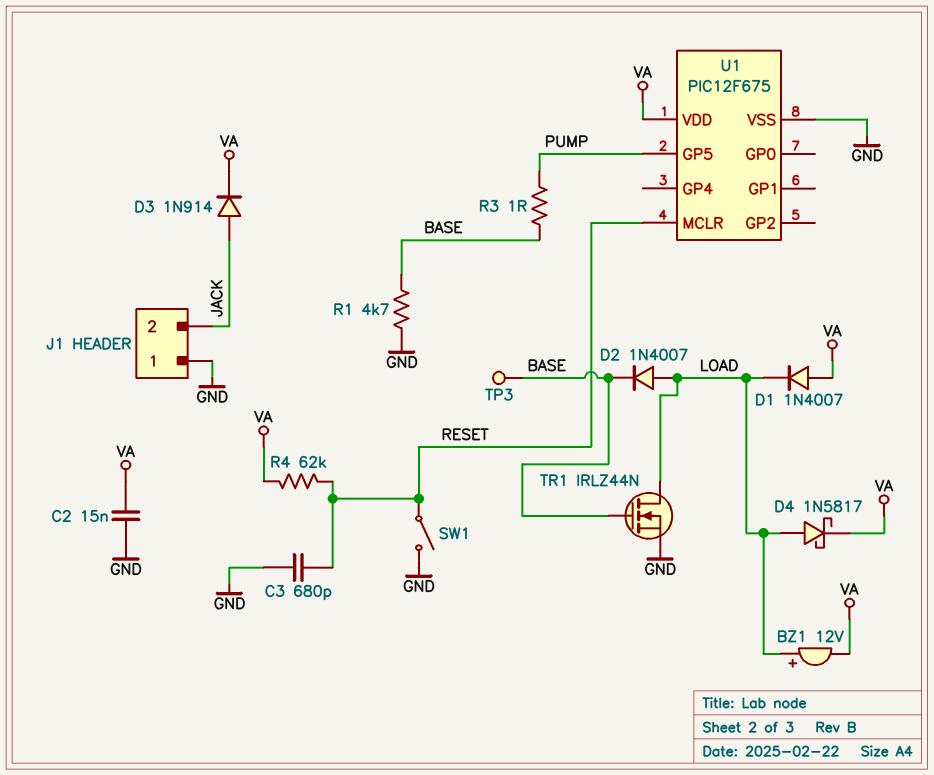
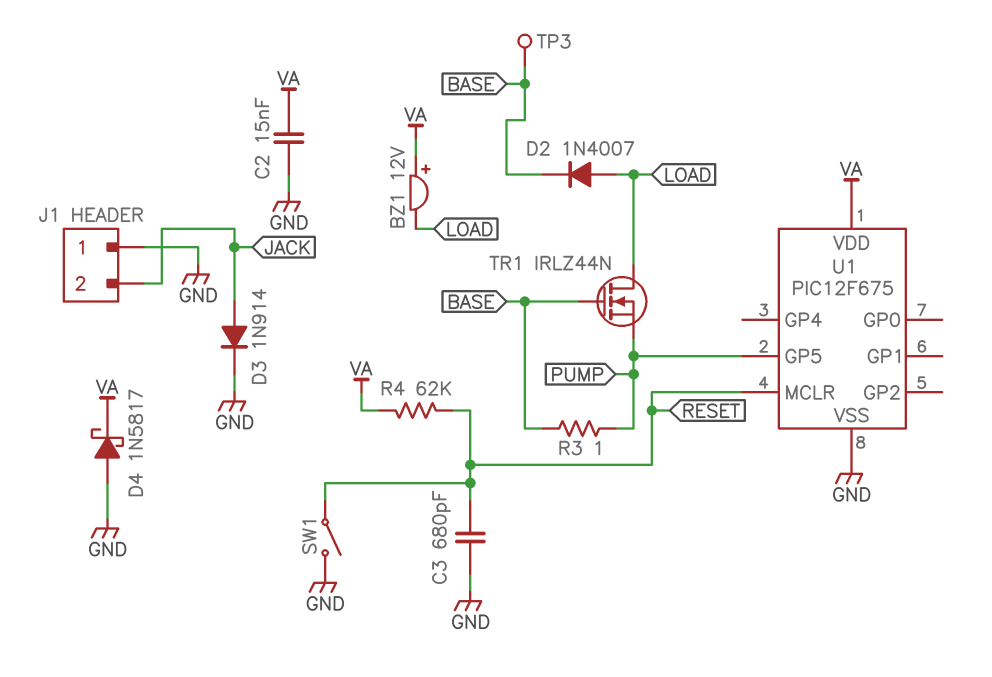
BZ1: buzzer 12V (plus LOAD, minus VA) -> buzzer 12V (plus VA, minus LOAD)
D1: diode 1N4007 (A VA, K LOAD) -> none
D3: diode 1N914 (A JACK, K VA) -> diode 1N914 (A JACK, K GND)
D4: schottky 1N5817 (A LOAD, K VA) -> schottky 1N5817 (A GND, K VA)
R1: 4.7k (BASE, GND) -> none
TR1: NMOS IRLZ44N (G BASE, D LOAD, S GND) -> NMOS IRLZ44N (G BASE, D LOAD, S PUMP)

